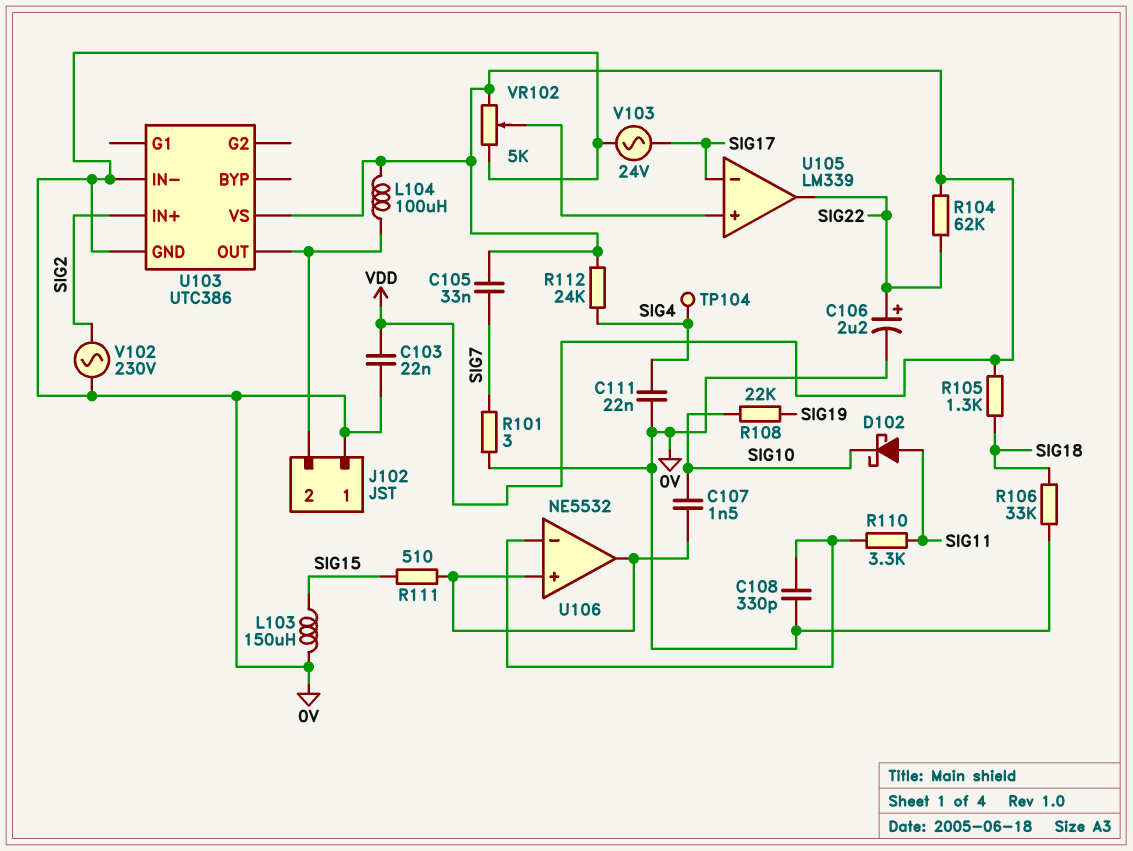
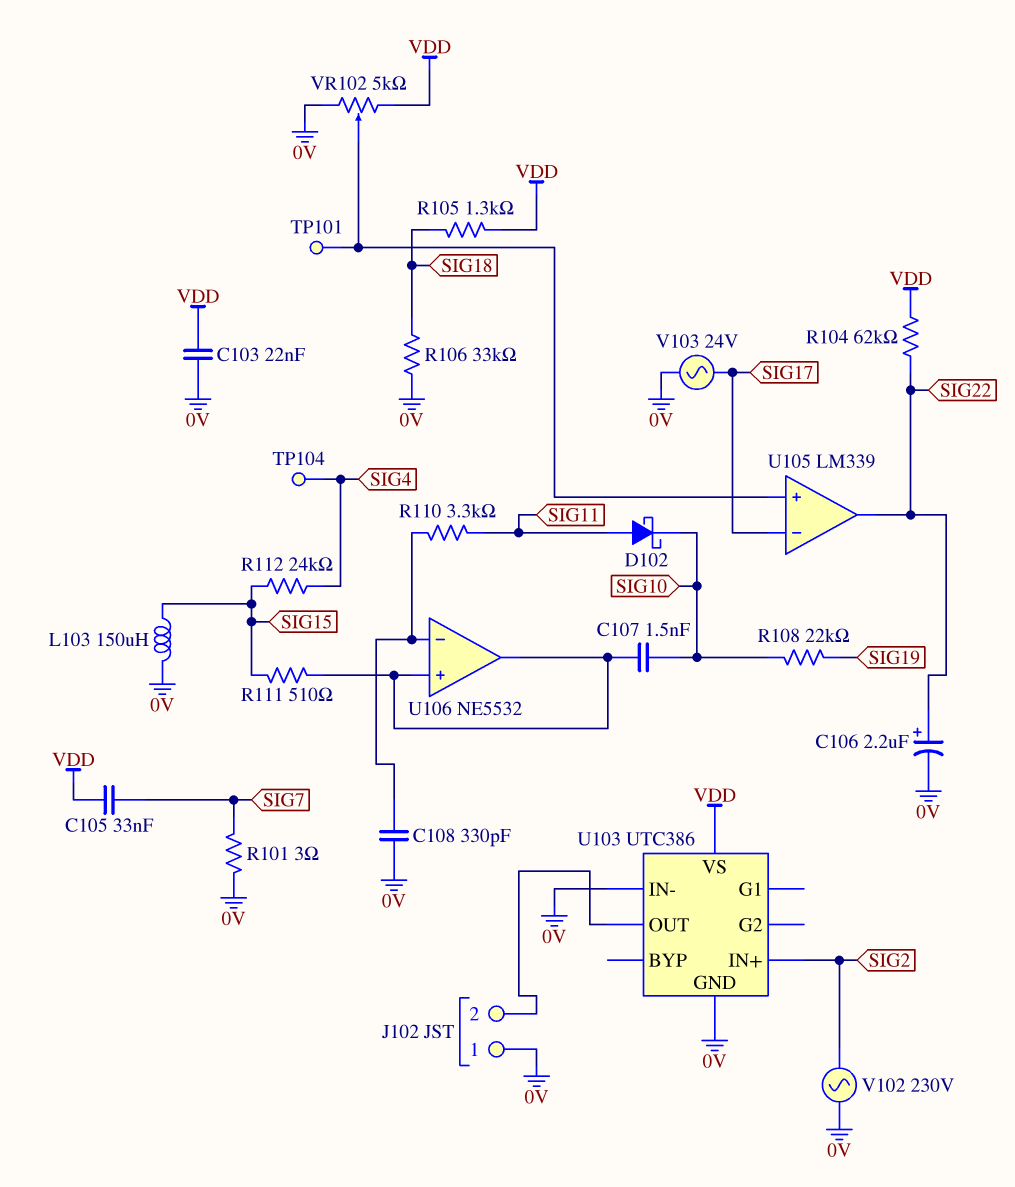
C111: 22nF (0V, SIG4) -> none
L104: 100uH (J102/2, VDD) -> none
R112: 24k (SIG4, VDD) -> 24k (SIG4, SIG15)
TP101: none -> test point (U105/in+)

